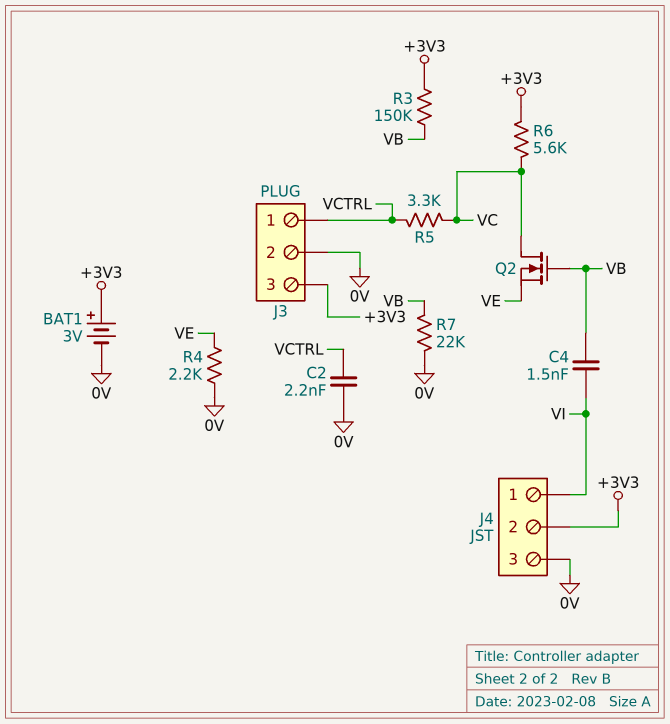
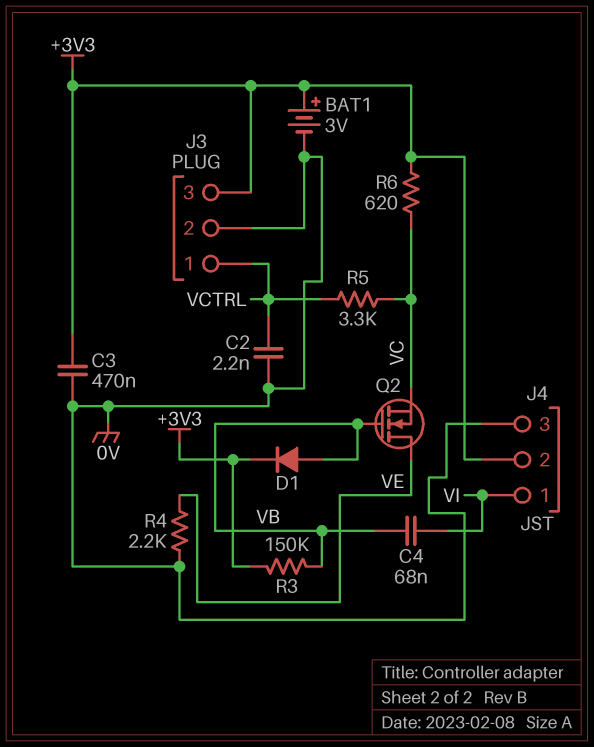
C3: none -> 470nF (+3V3, 0V)
C4: 1.5nF (VB, VI) -> 68nF (VB, VI)
D1: none -> diode (A VB, K +3V3)
Q2: NMOS (G VB, D VC, S VE) -> NMOS (G VB, D VE, S VC)
R6: 5.6k (+3V3, VC) -> 620 (+3V3, VC)
R7: 22k (0V, VB) -> none

